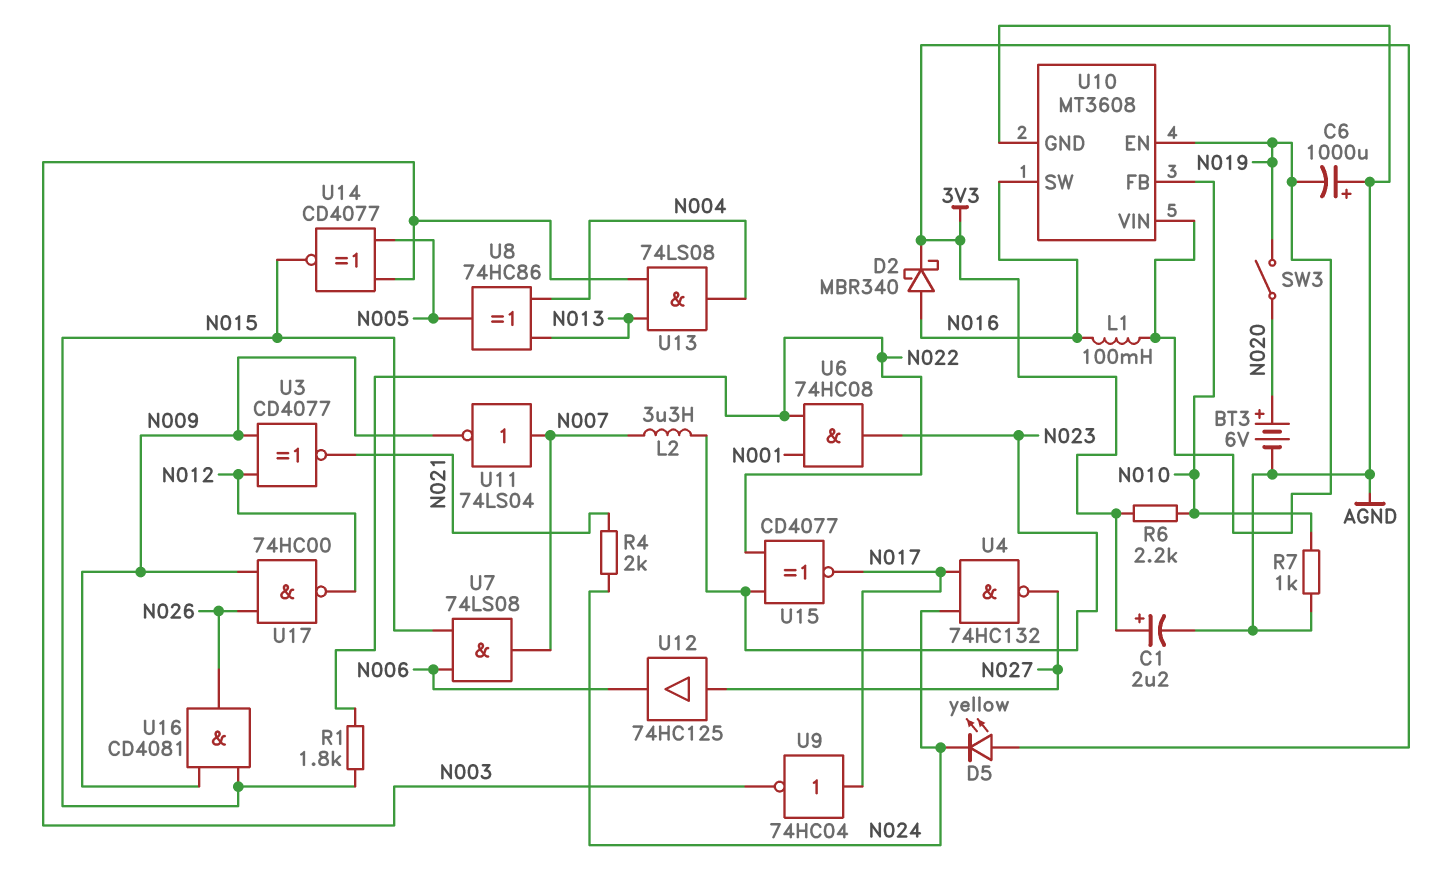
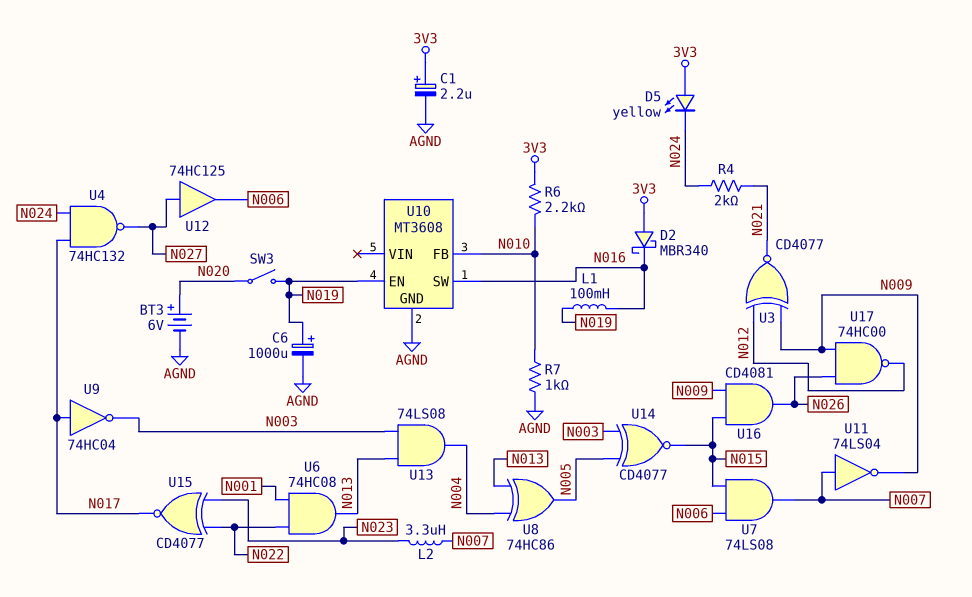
C6: 1000uF (plus AGND, minus N019) -> 1000uF (plus N019, minus AGND)
D2: schottky MBR340 (A N016, K 3V3) -> schottky MBR340 (A 3V3, K N016)
R1: 1.8k (N015, N022) -> none
U6: AND 74HC08 (in N001, in N022, out N023) -> AND 74HC08 (in N001, in N022, out N013)
U10 pin VIN: N019 -> none

